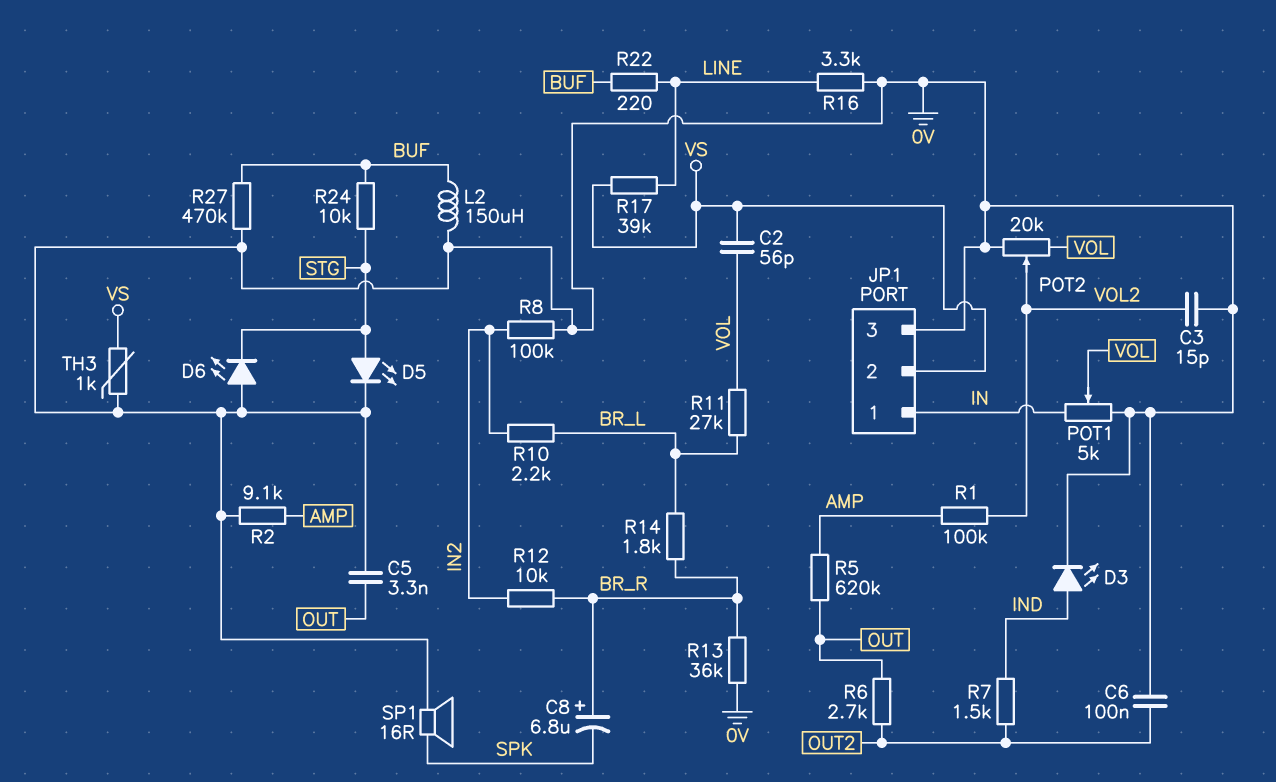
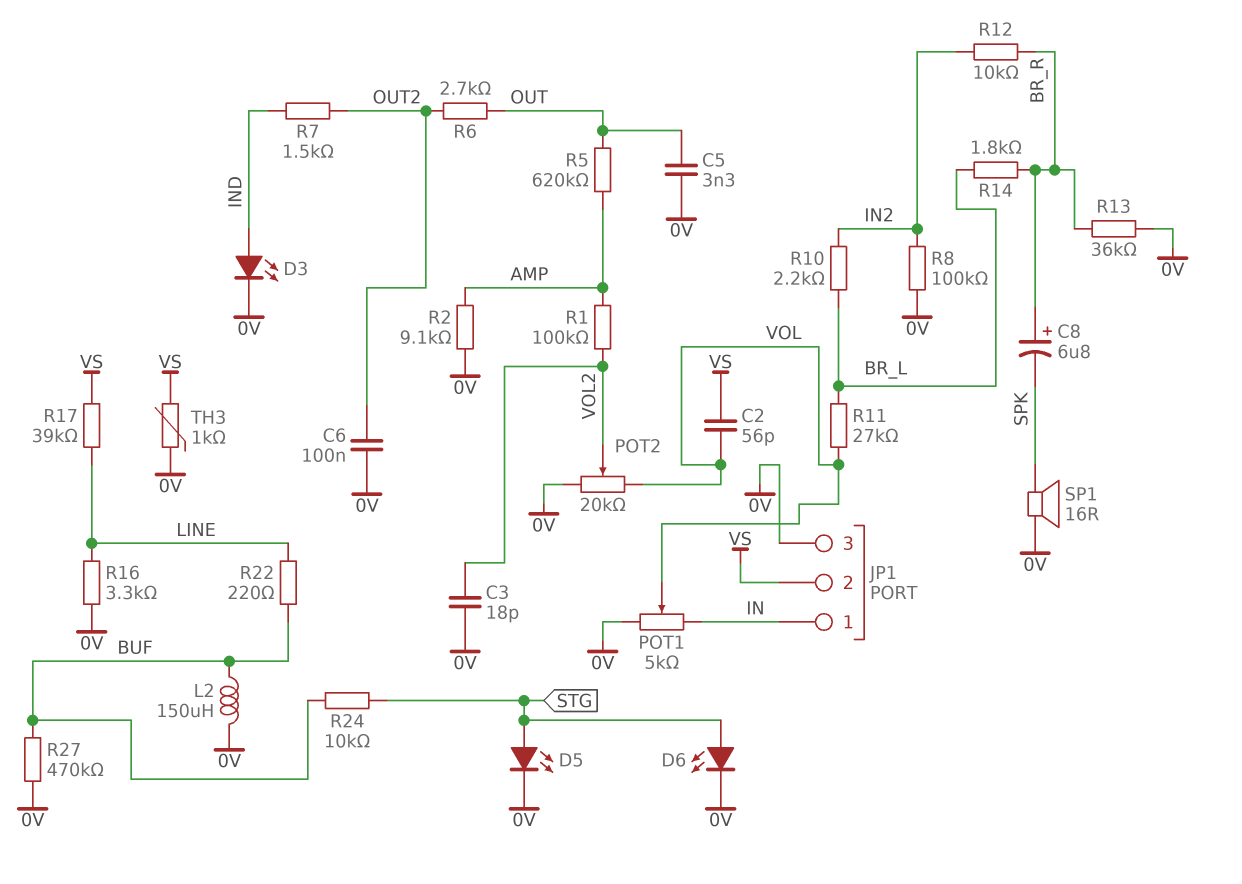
C3: 15pF (0V, VOL2) -> 18pF (0V, VOL2)
D6: LED (A 0V, K STG) -> LED (A STG, K 0V)

